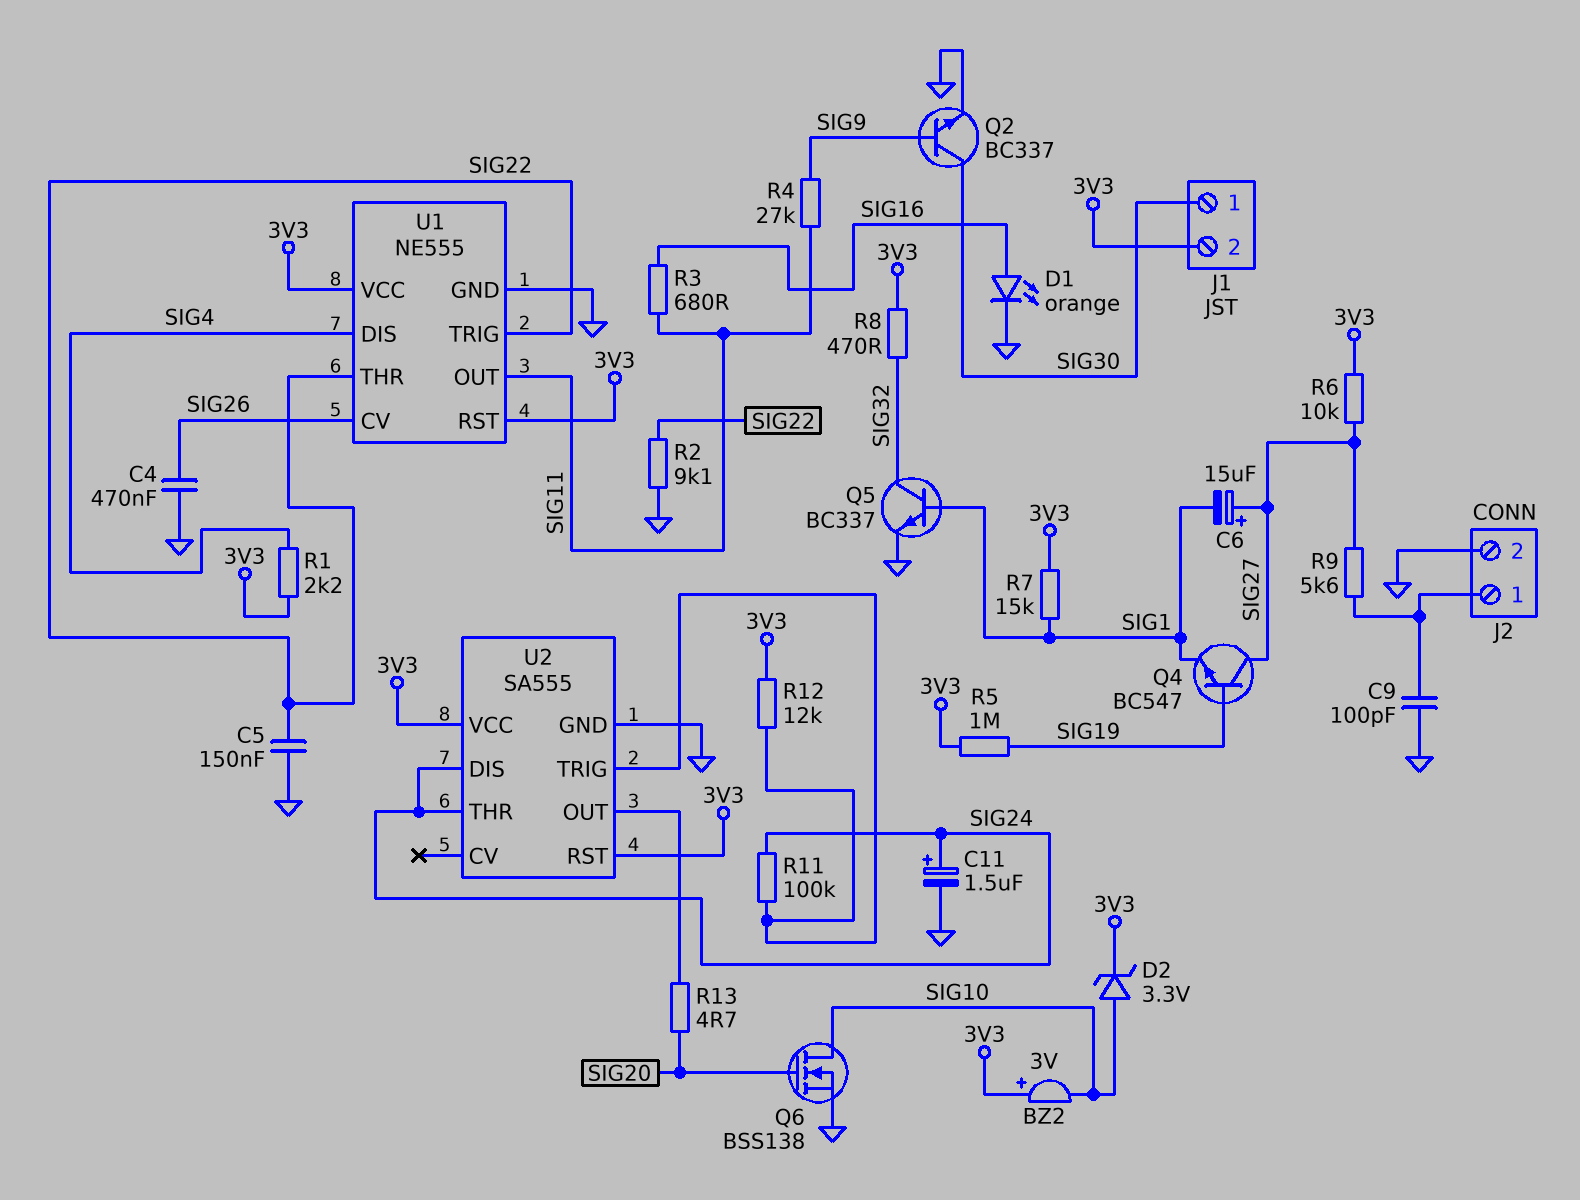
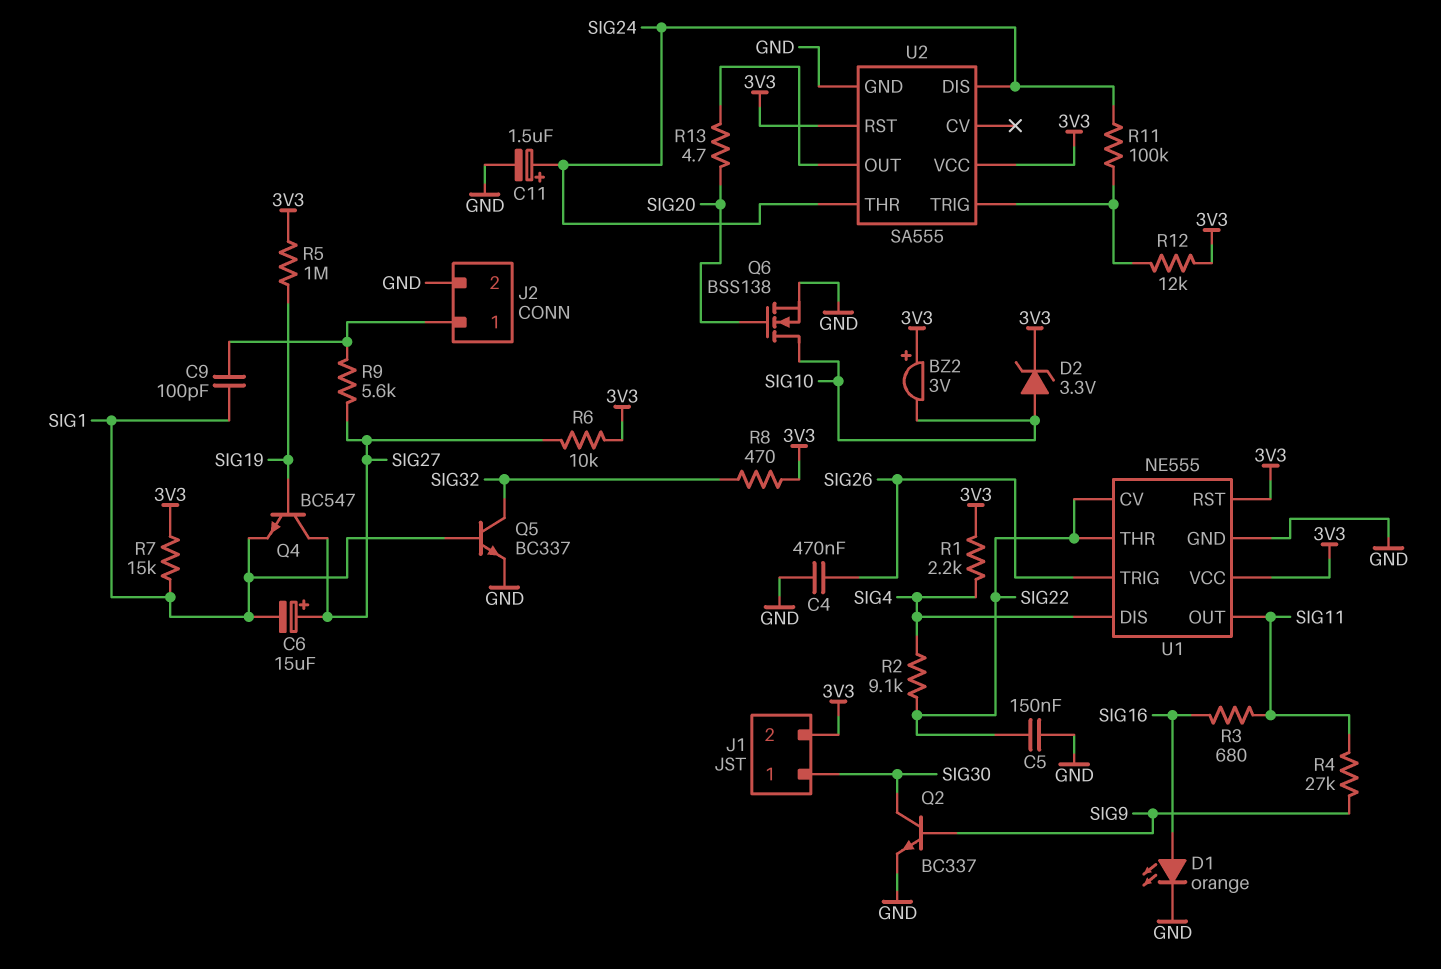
C9: 100pF (GND, J2/1) -> 100pF (J2/1, SIG1)
R2: 9.1k (GND, SIG22) -> 9.1k (SIG4, SIG22)
U1 pin CV: SIG26 -> SIG22
U1 pin TRIG: SIG22 -> SIG26

